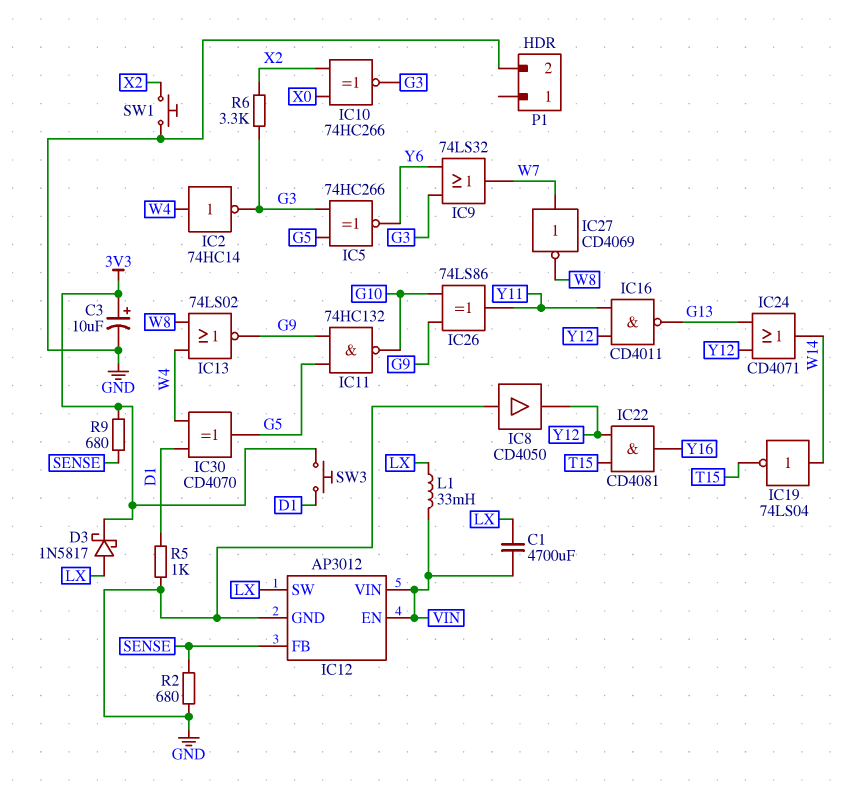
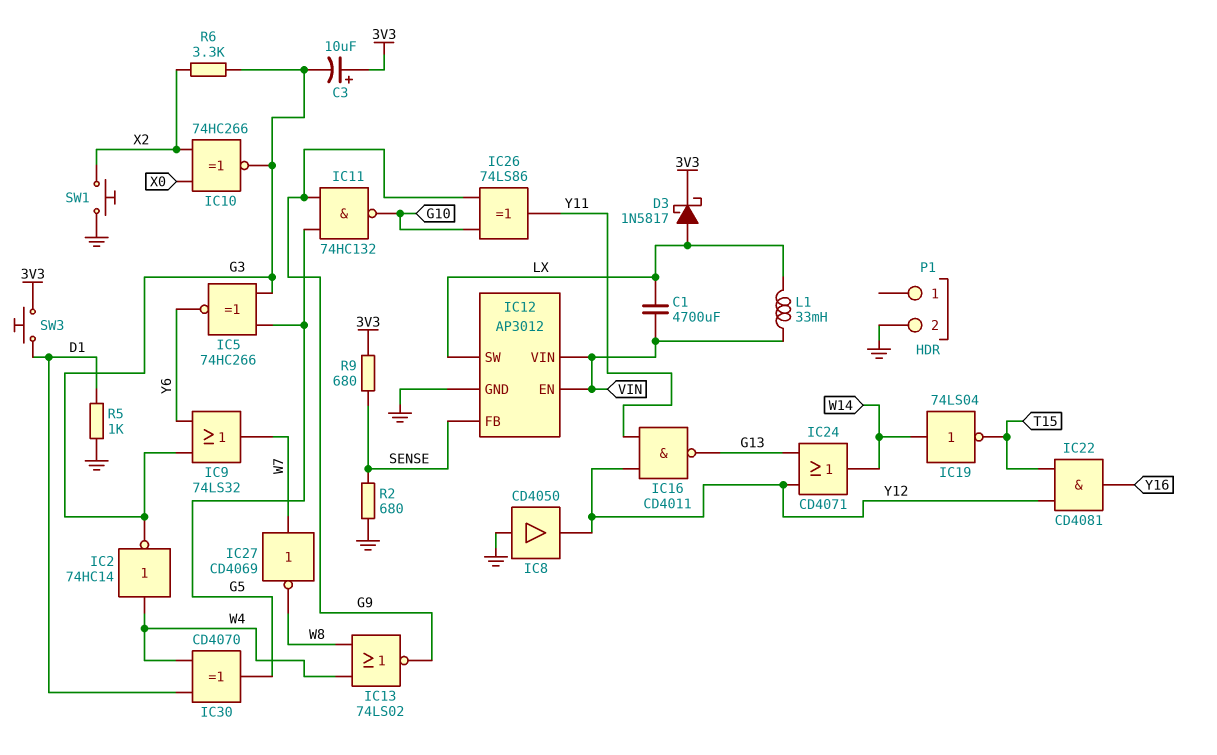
C3: 10uF (plus 3V3, minus GND) -> 10uF (plus 3V3, minus G3)

